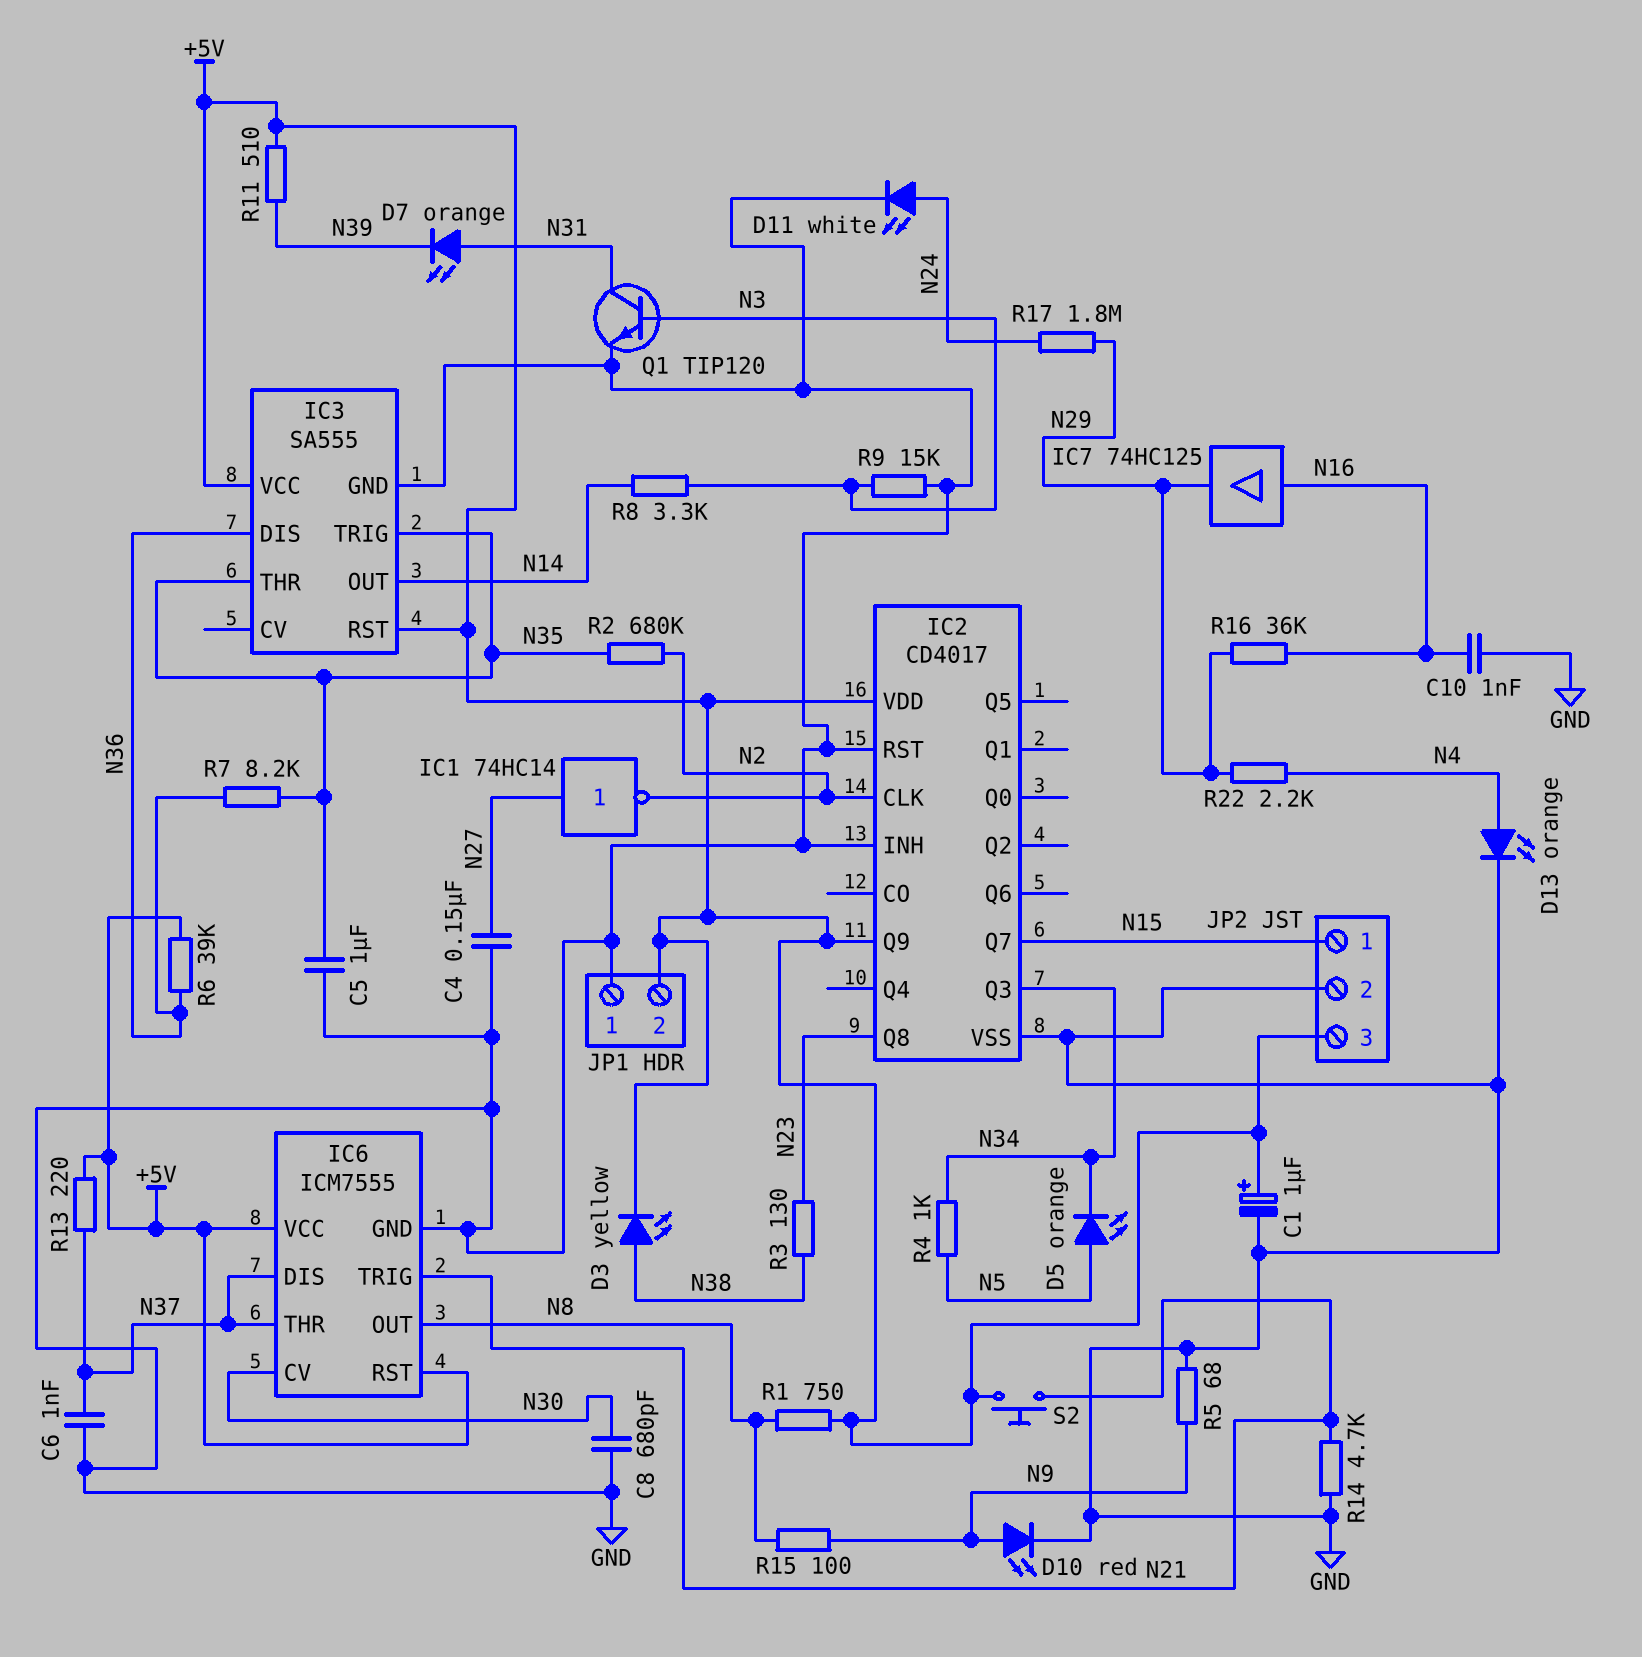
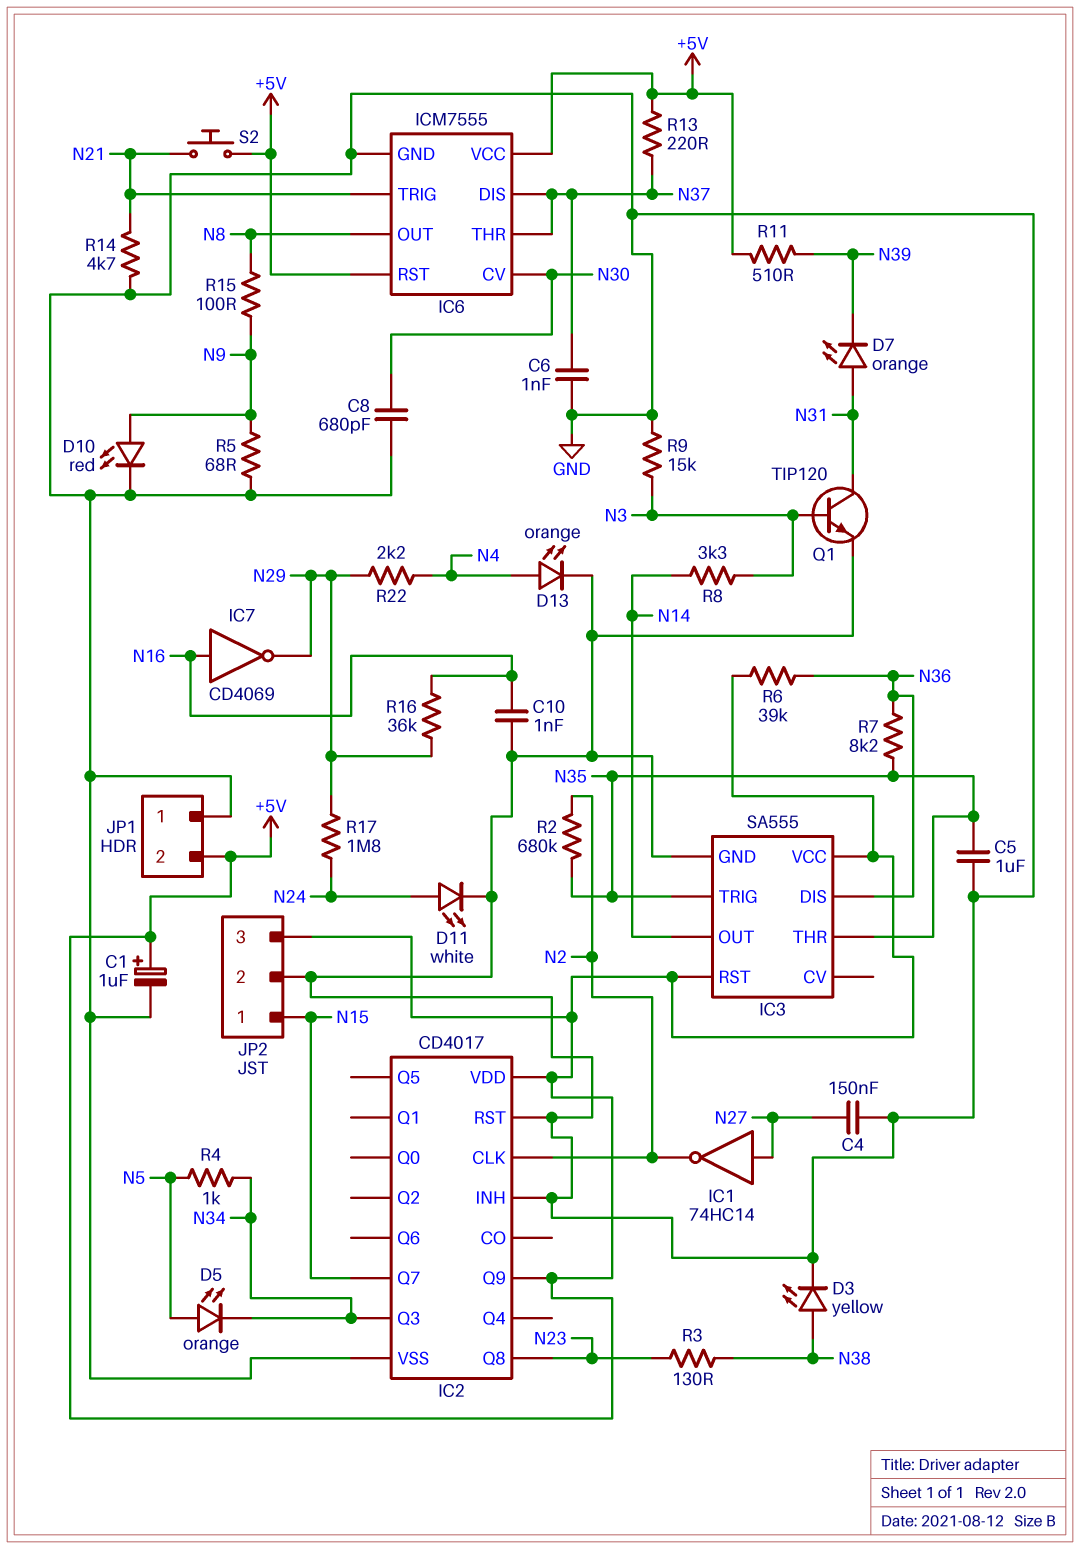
D3: LED yellow (A N38, K +5V) -> LED yellow (A N38, K GND)
IC7: buffer 74HC125 (in N16, out N29) -> NOT CD4069 (in N16, out N29)
R1: 750 (+5V, N8) -> none

